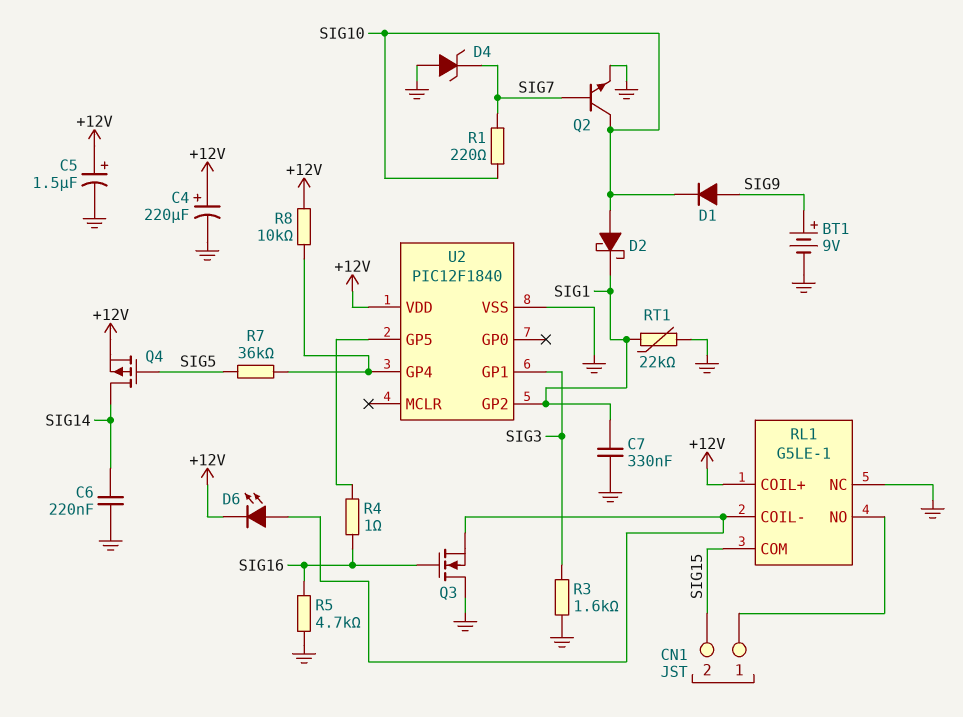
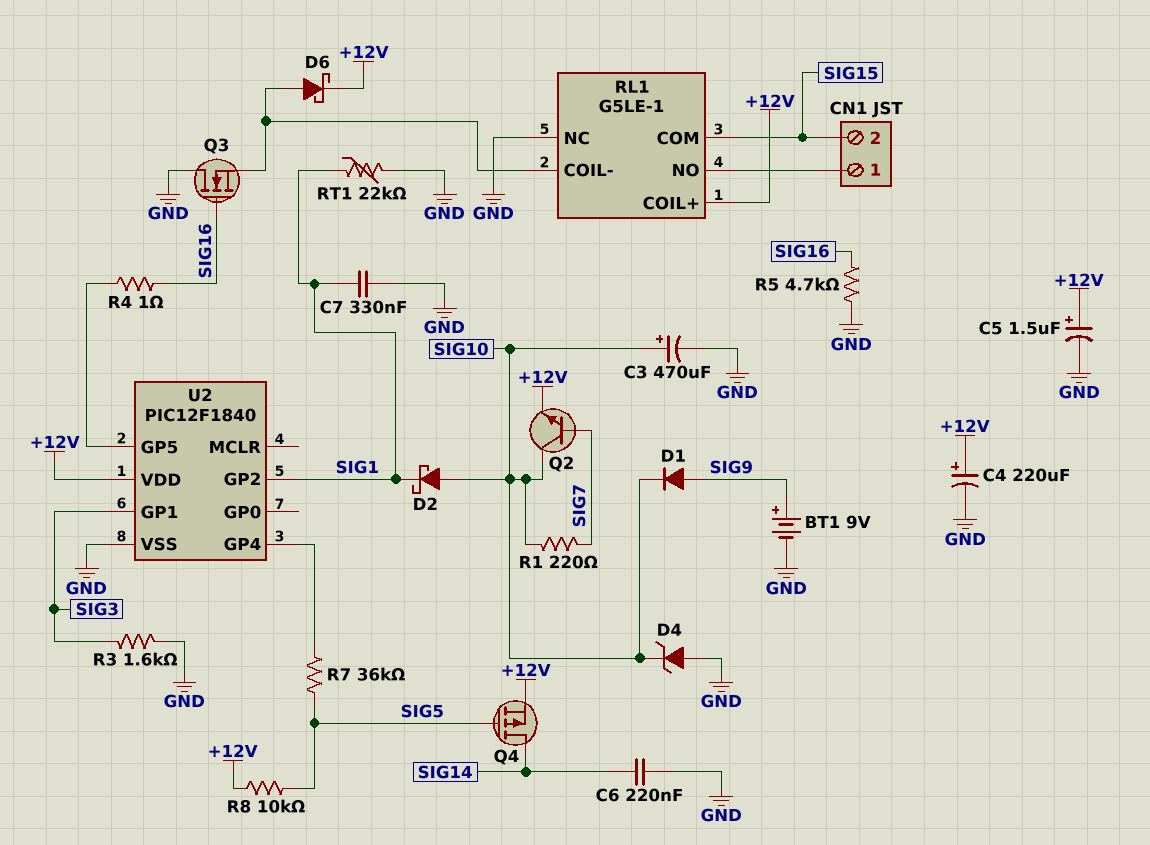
C3: none -> 470uF (plus SIG10, minus GND)
D4: zener (A GND, K SIG7) -> zener (A GND, K SIG10)
D6: LED (A RL1/COIL-, K +12V) -> schottky (A RL1/COIL-, K +12V)
Q2: NPN (B SIG7, C SIG10, E GND) -> NPN (B SIG7, C SIG10, E +12V)
R8: 10k (+12V, U2/GP4) -> 10k (+12V, SIG5)

